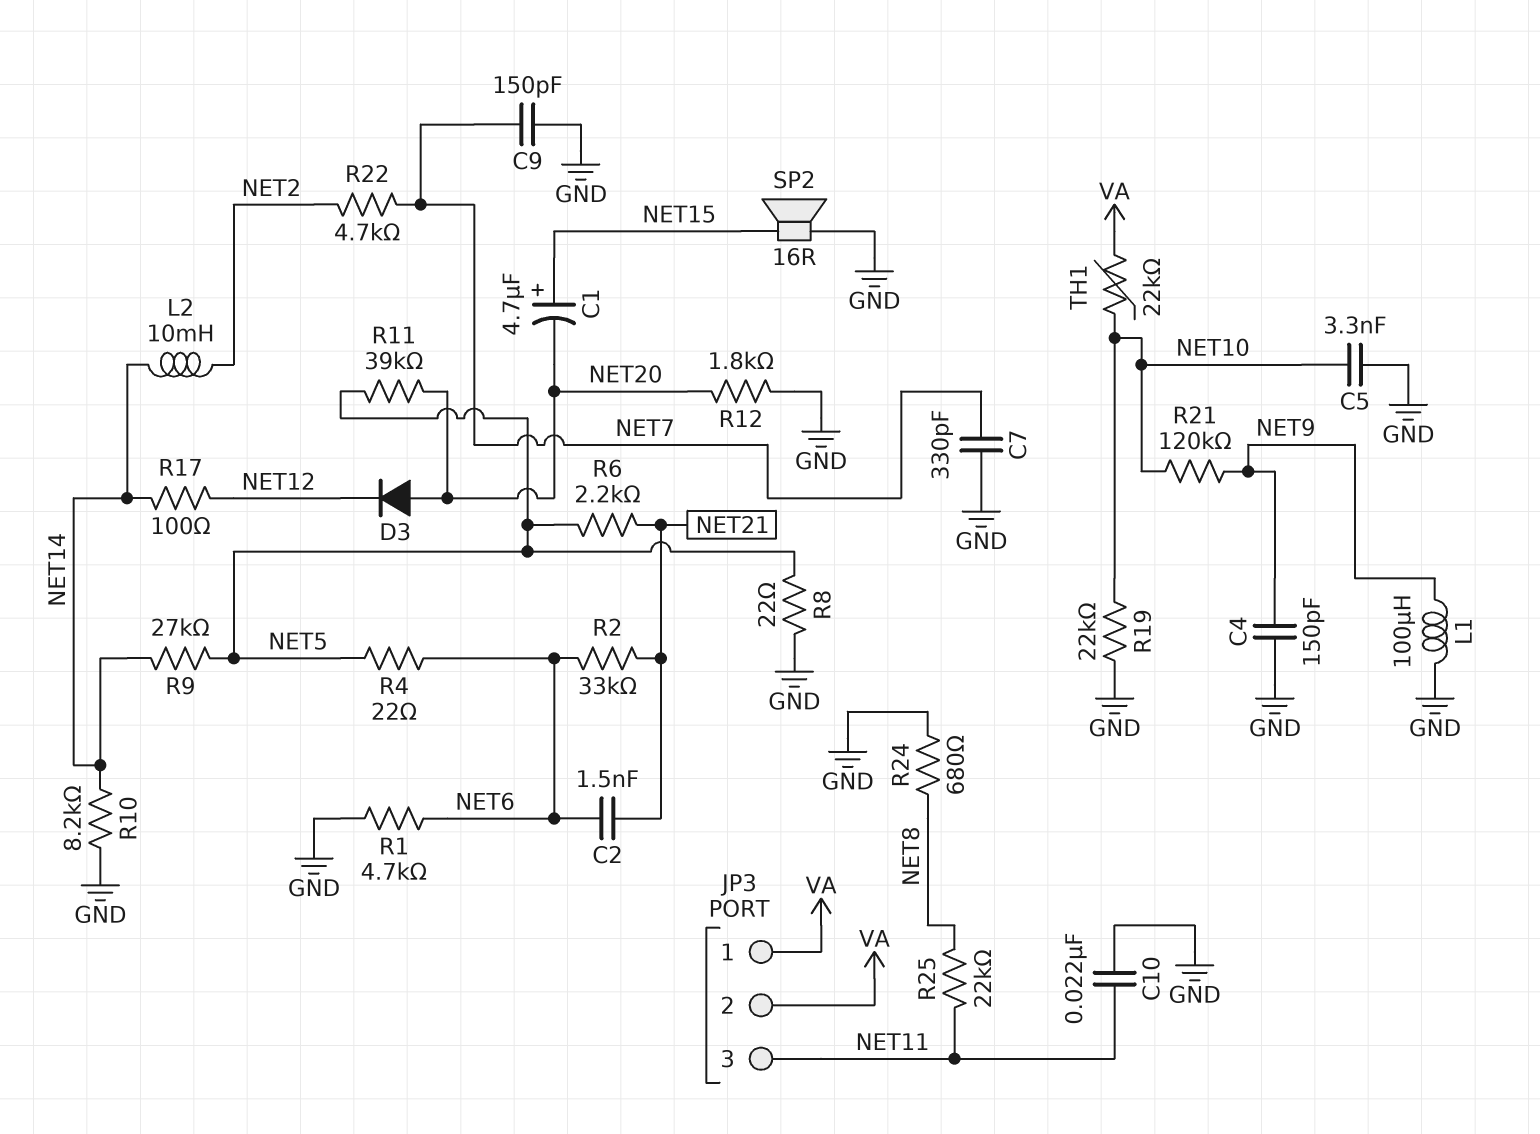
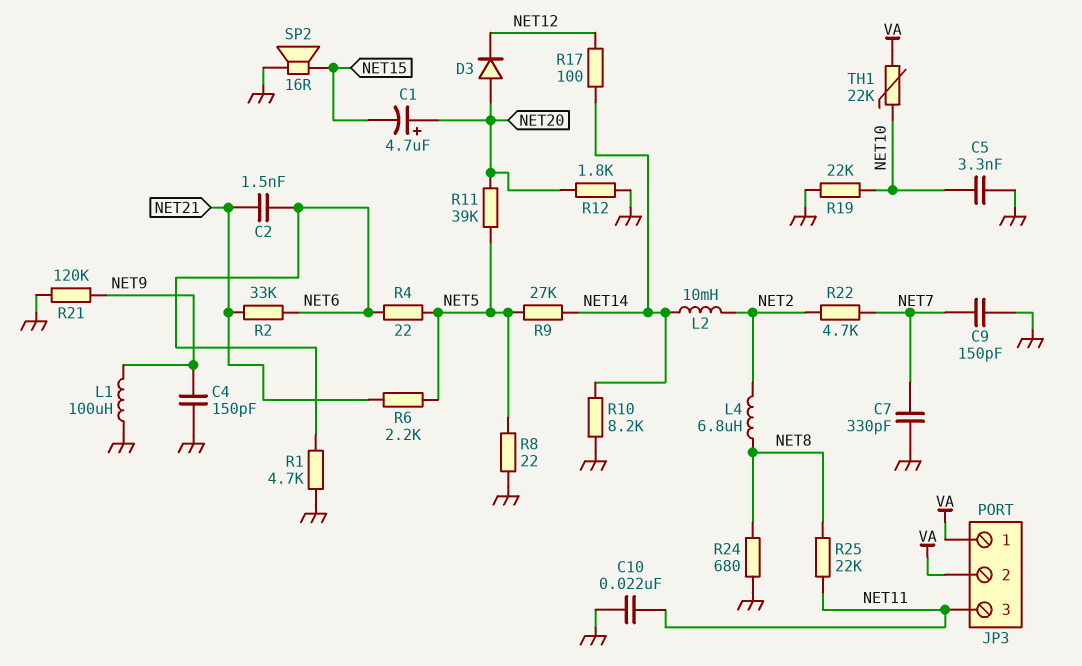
C1: 4.7uF (plus NET15, minus NET20) -> 4.7uF (plus NET20, minus NET15)
L4: none -> 6.8uH (NET2, NET8)
R21: 120k (NET9, NET10) -> 120k (GND, NET9)

